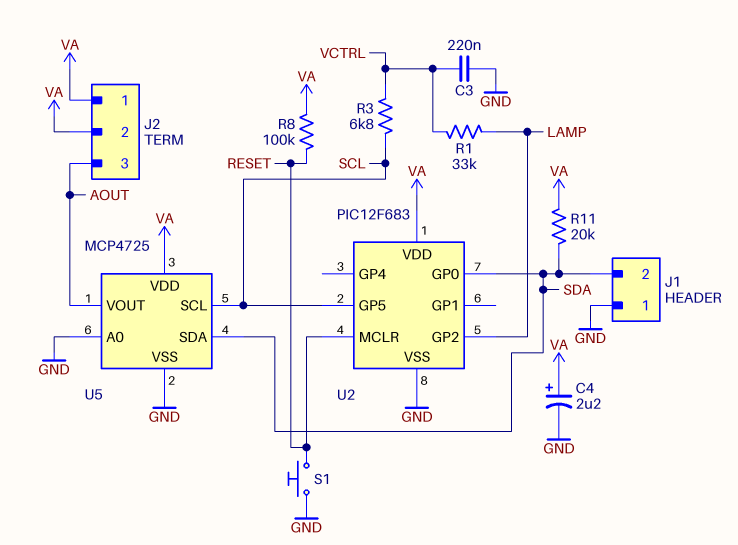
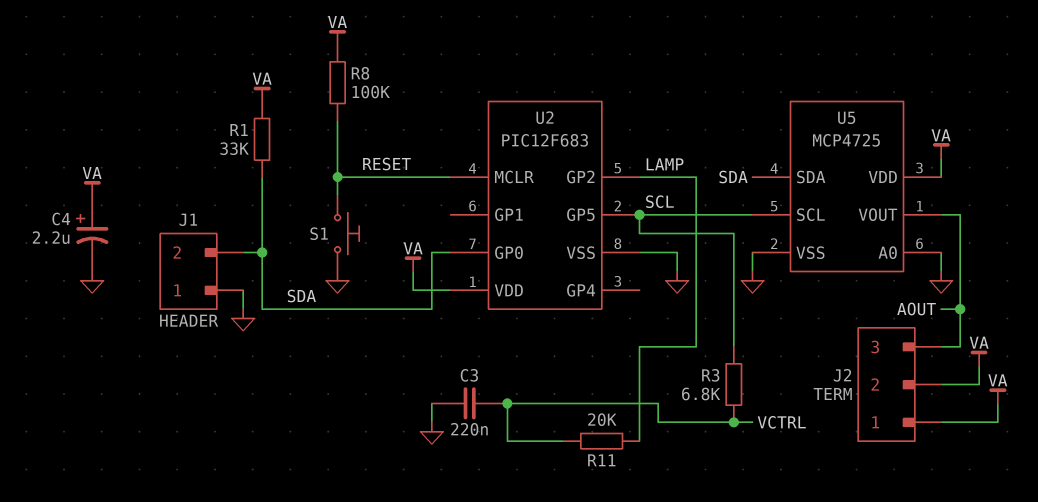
R1: 33k (LAMP, VCTRL) -> 33k (SDA, VA)
R11: 20k (SDA, VA) -> 20k (LAMP, VCTRL)

